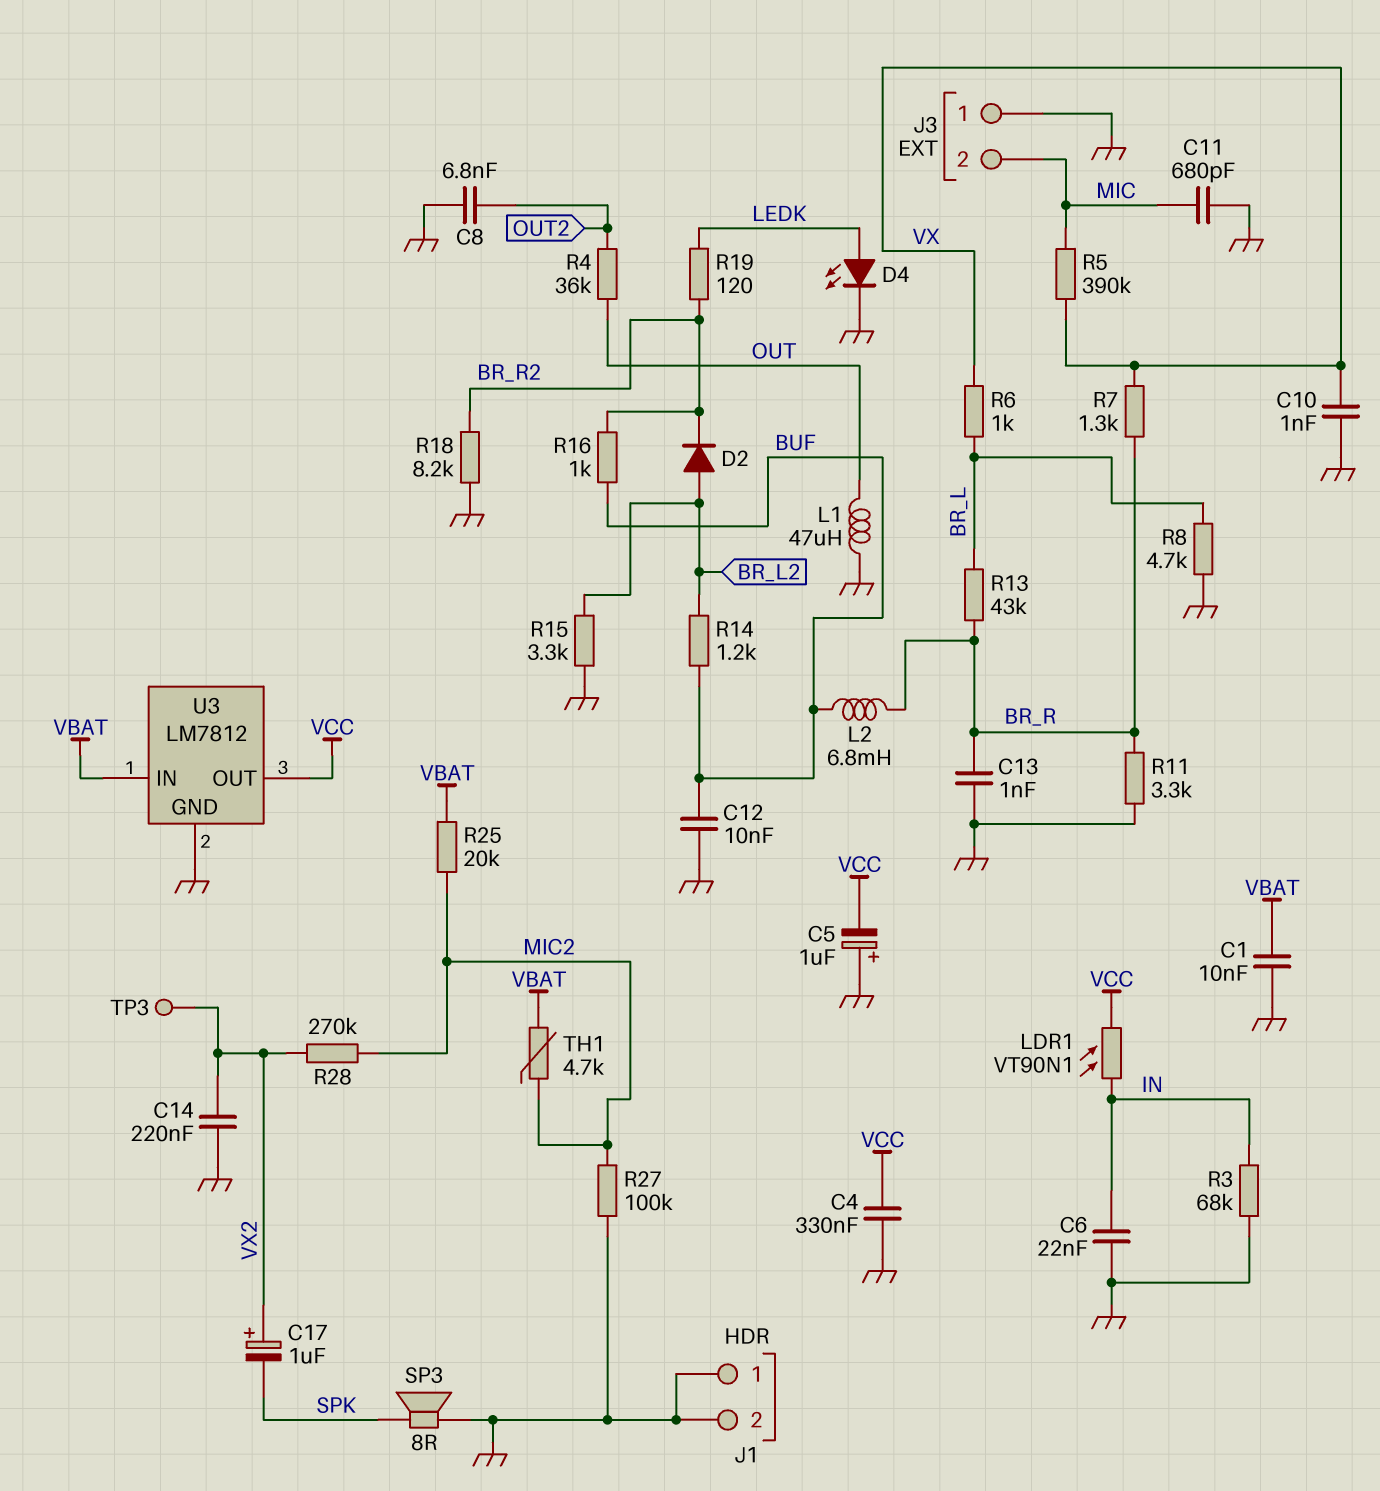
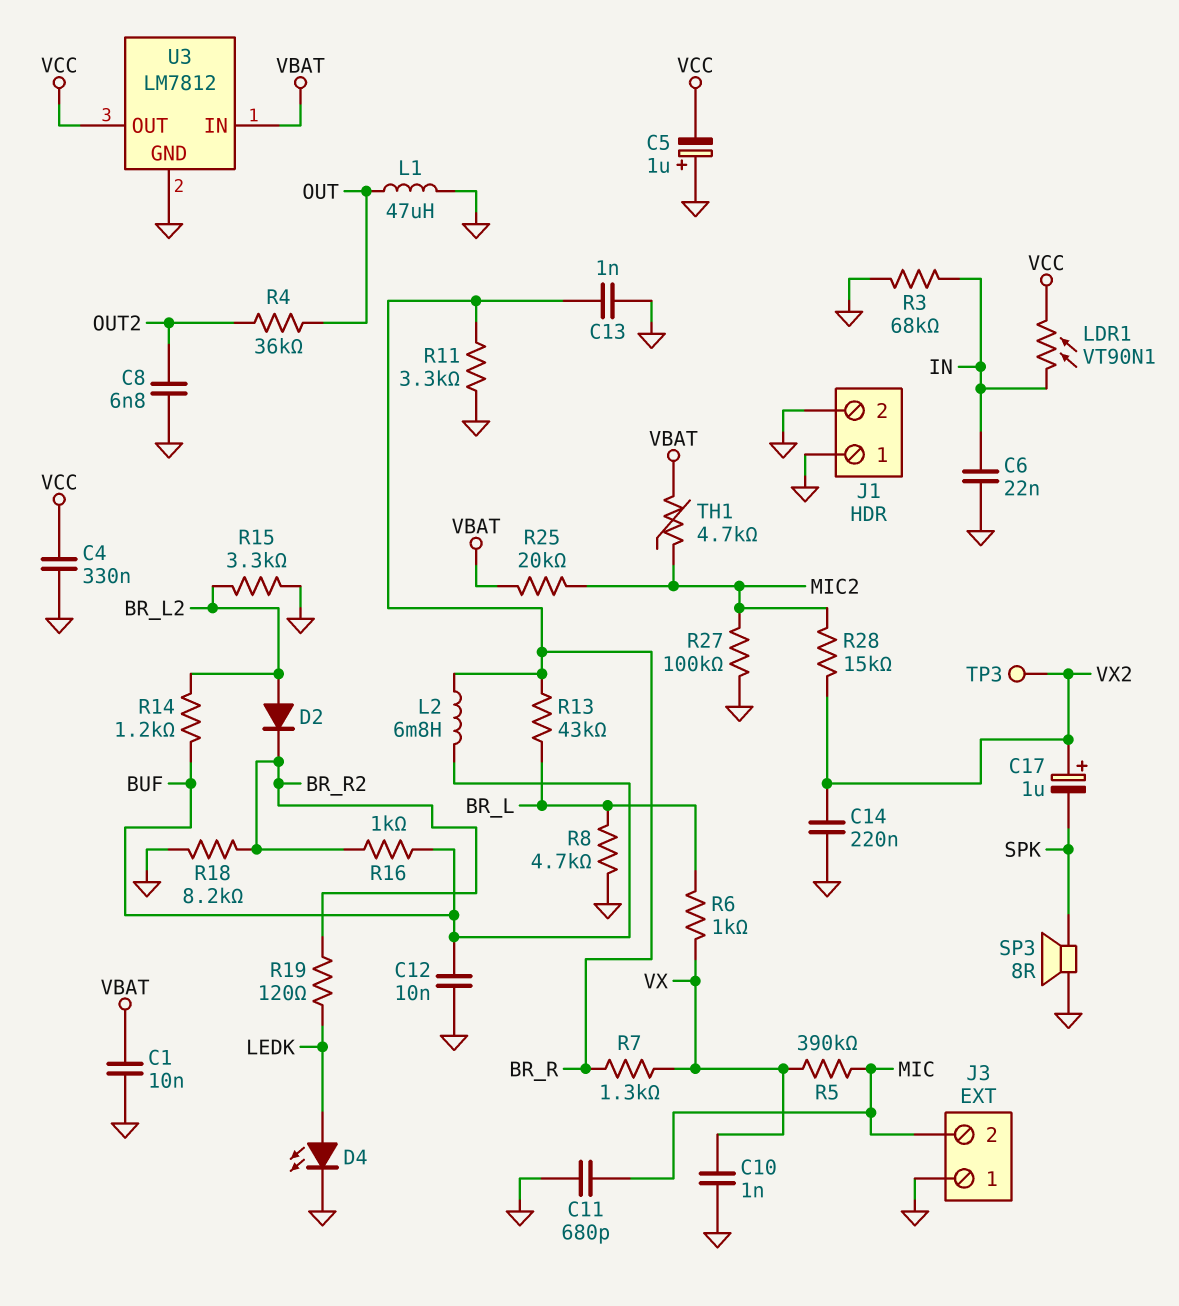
R28: 270k (MIC2, VX2) -> 15k (MIC2, VX2)

